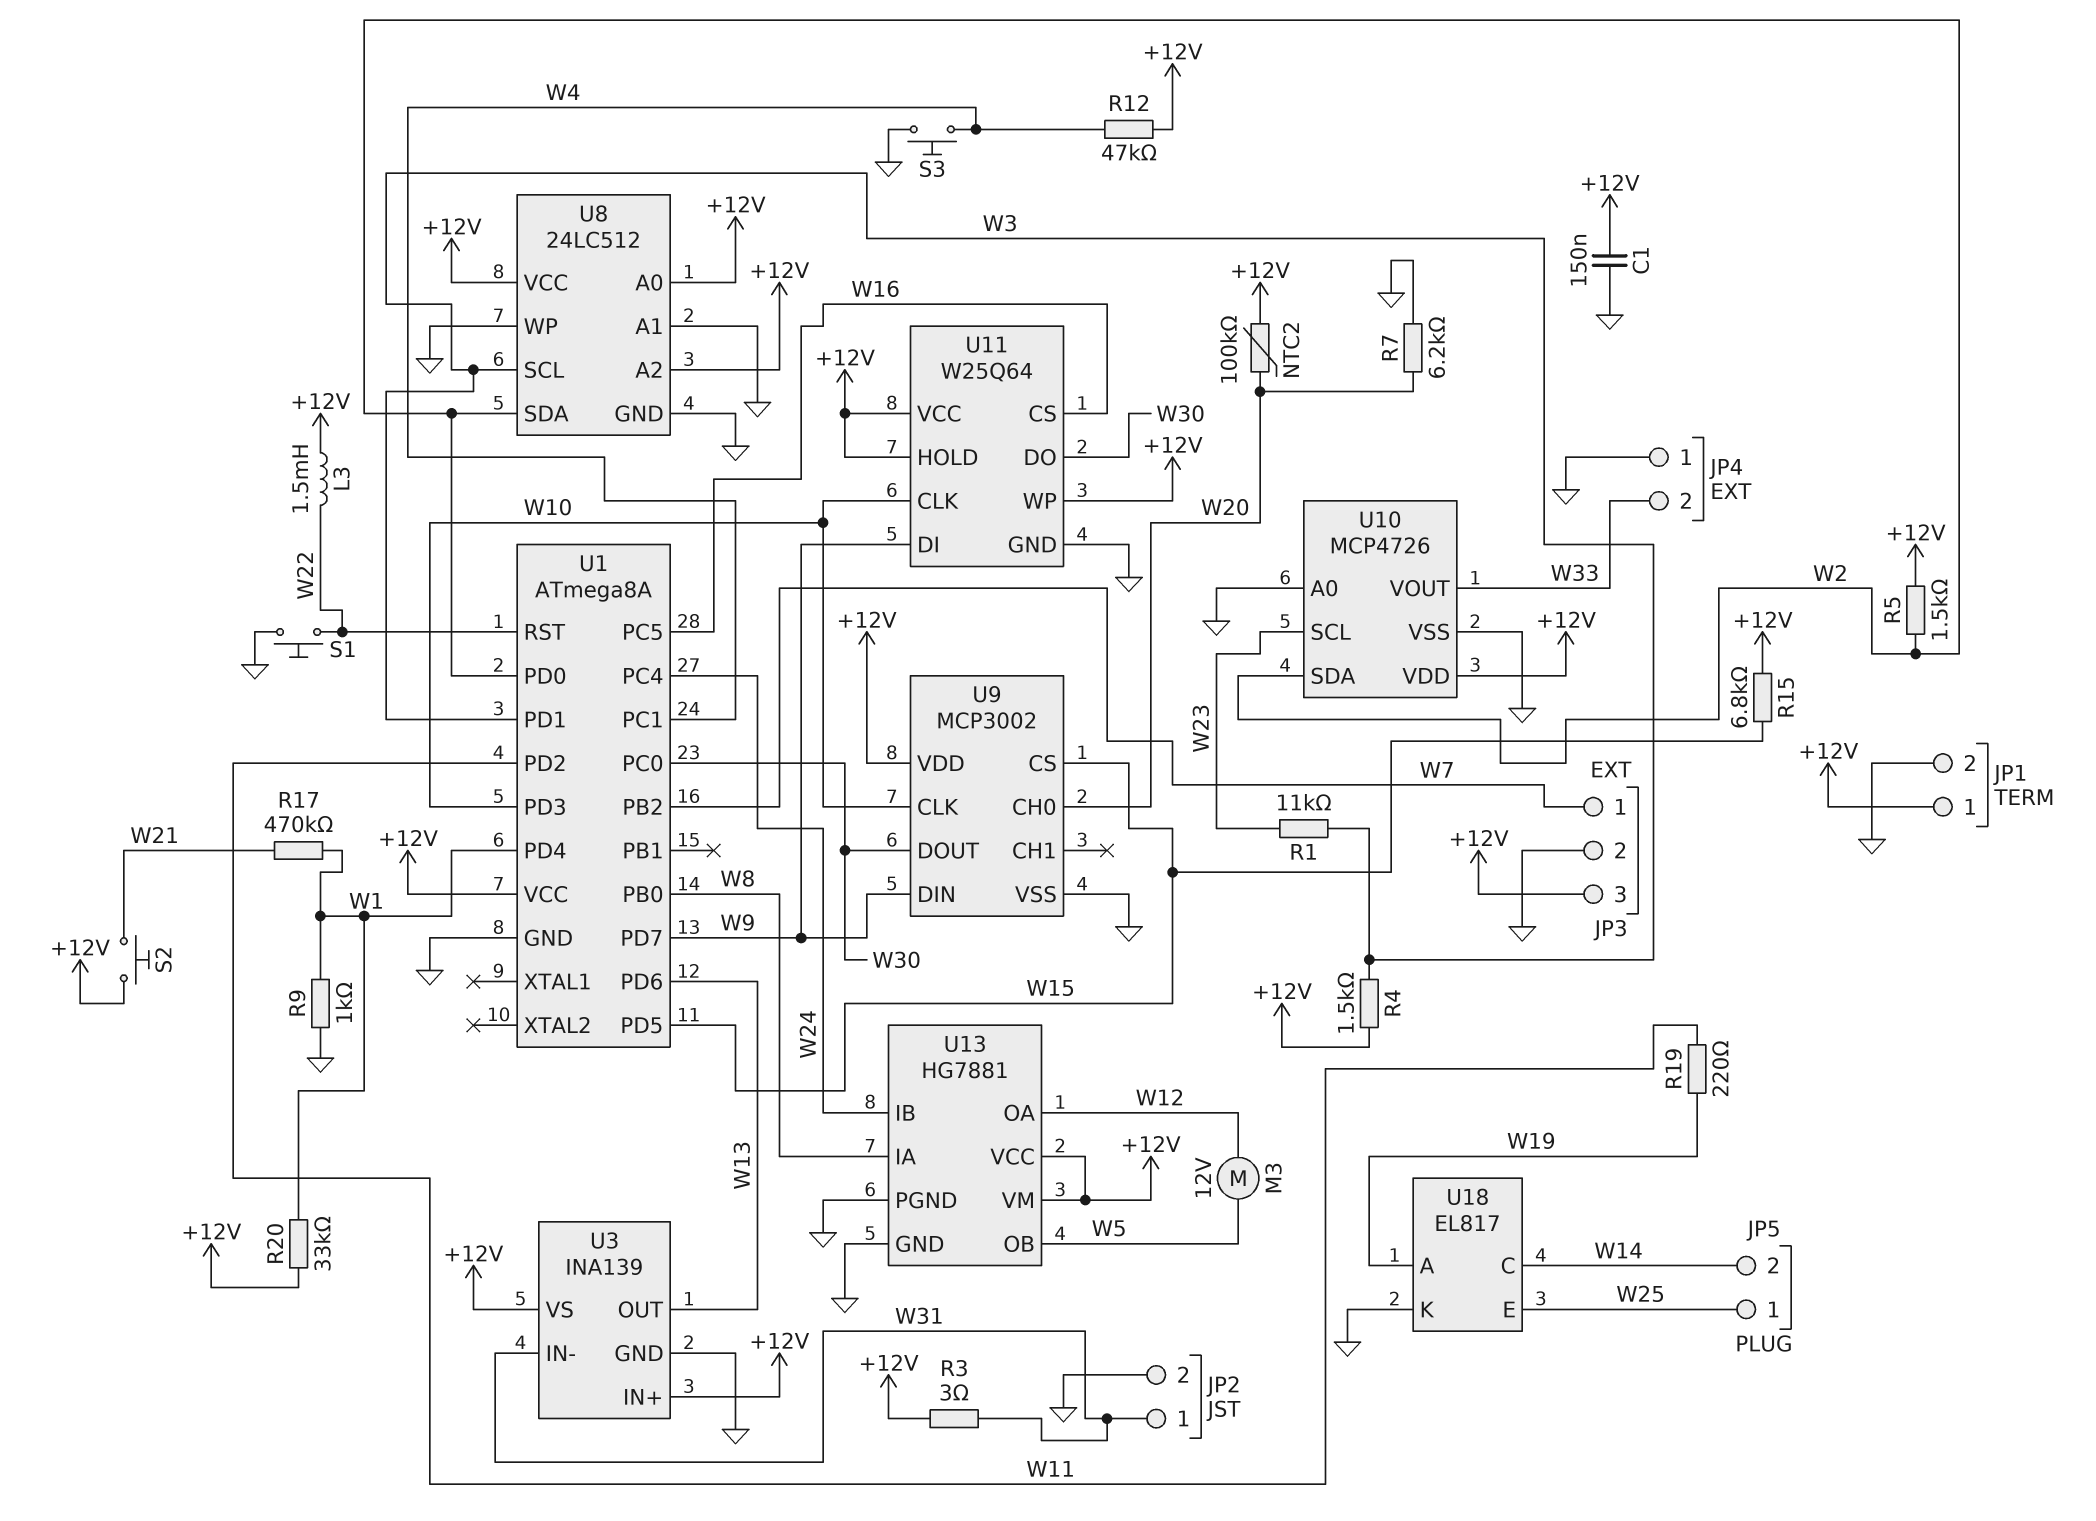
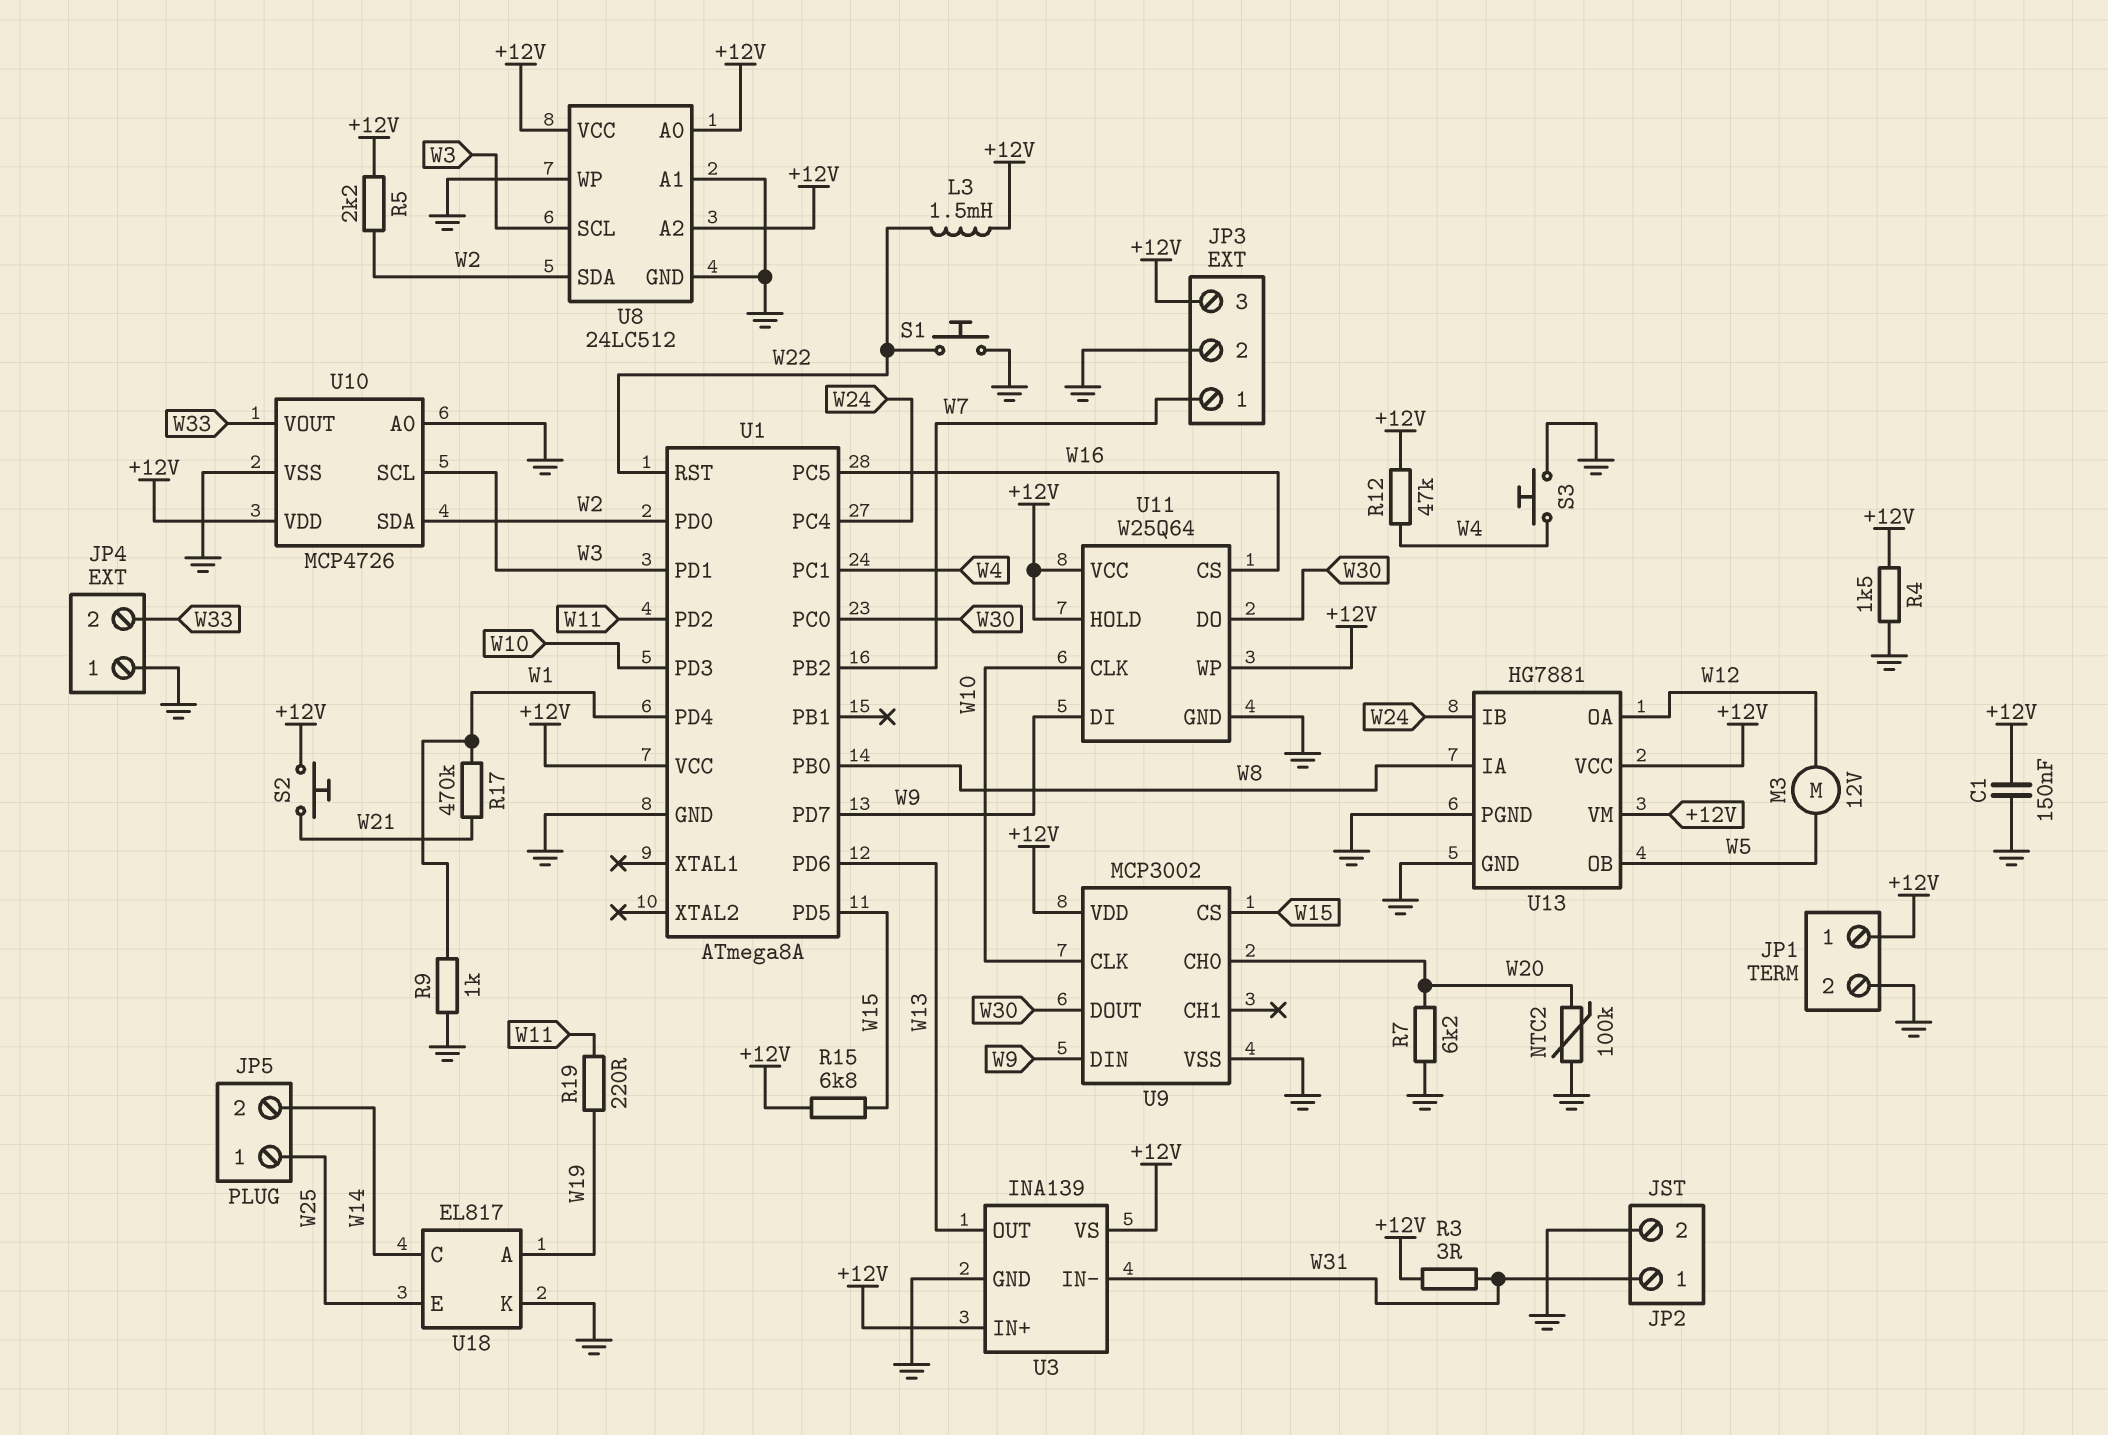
NTC2: 100k (+12V, W20) -> 100k (GND, W20)
R1: 11k (W3, W23) -> none
R4: 1.5k (+12V, W3) -> 1.5k (+12V, GND)
R5: 1.5k (+12V, W2) -> 2.2k (+12V, W2)
R20: 33k (+12V, W1) -> none
U10 pin SCL: W23 -> W3

